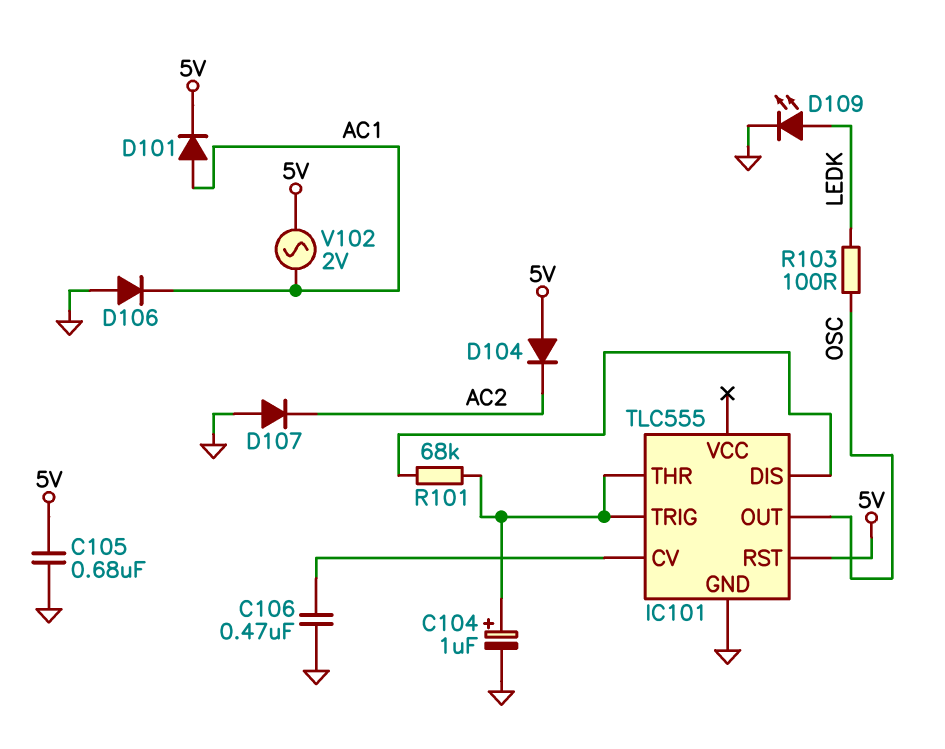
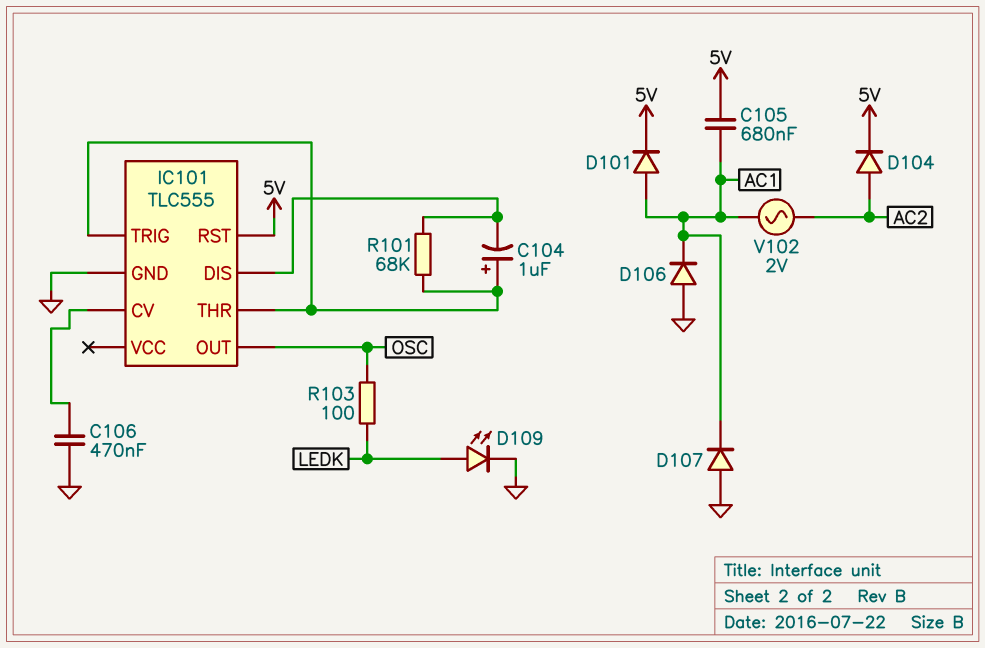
C104: 1uF (plus IC101/THR, minus GND) -> 1uF (plus IC101/THR, minus IC101/DIS)
C105: 680nF (5V, GND) -> 680nF (5V, AC1)
D104: diode (A 5V, K AC2) -> diode (A AC2, K 5V)
D107: diode (A GND, K AC2) -> diode (A GND, K AC1)
V102: AC 2V (5V, AC1) -> AC 2V (AC1, AC2)

